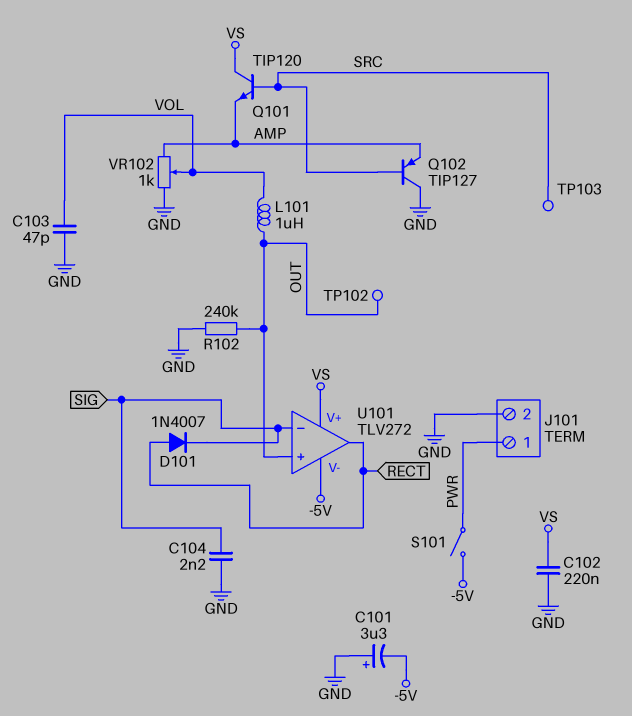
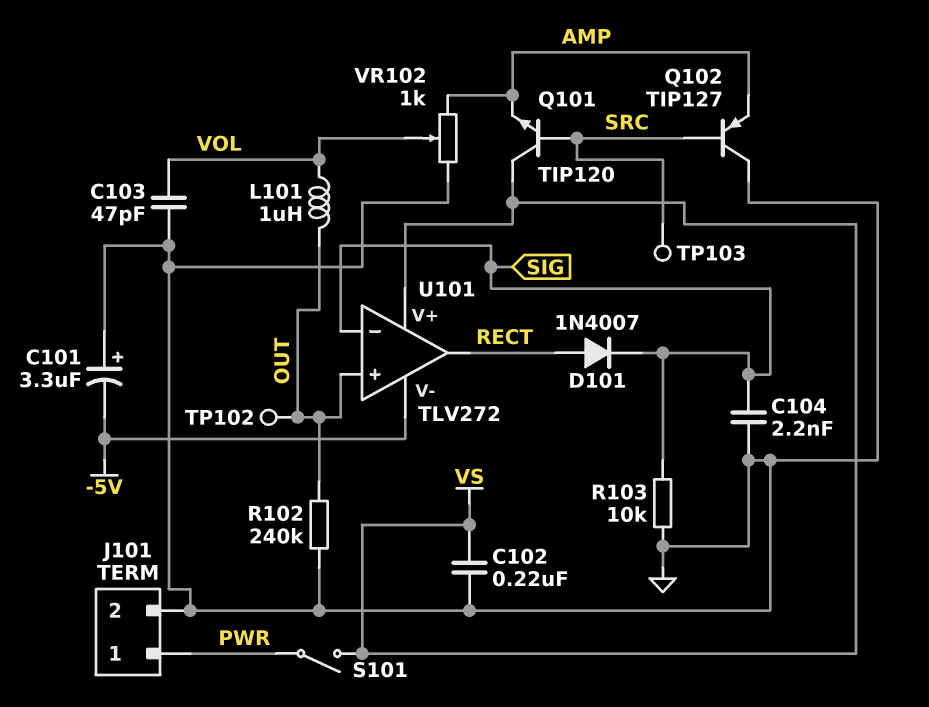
R103: none -> 10k (GND, SIG)
S101: switch (-5V, PWR) -> switch (PWR, VS)

